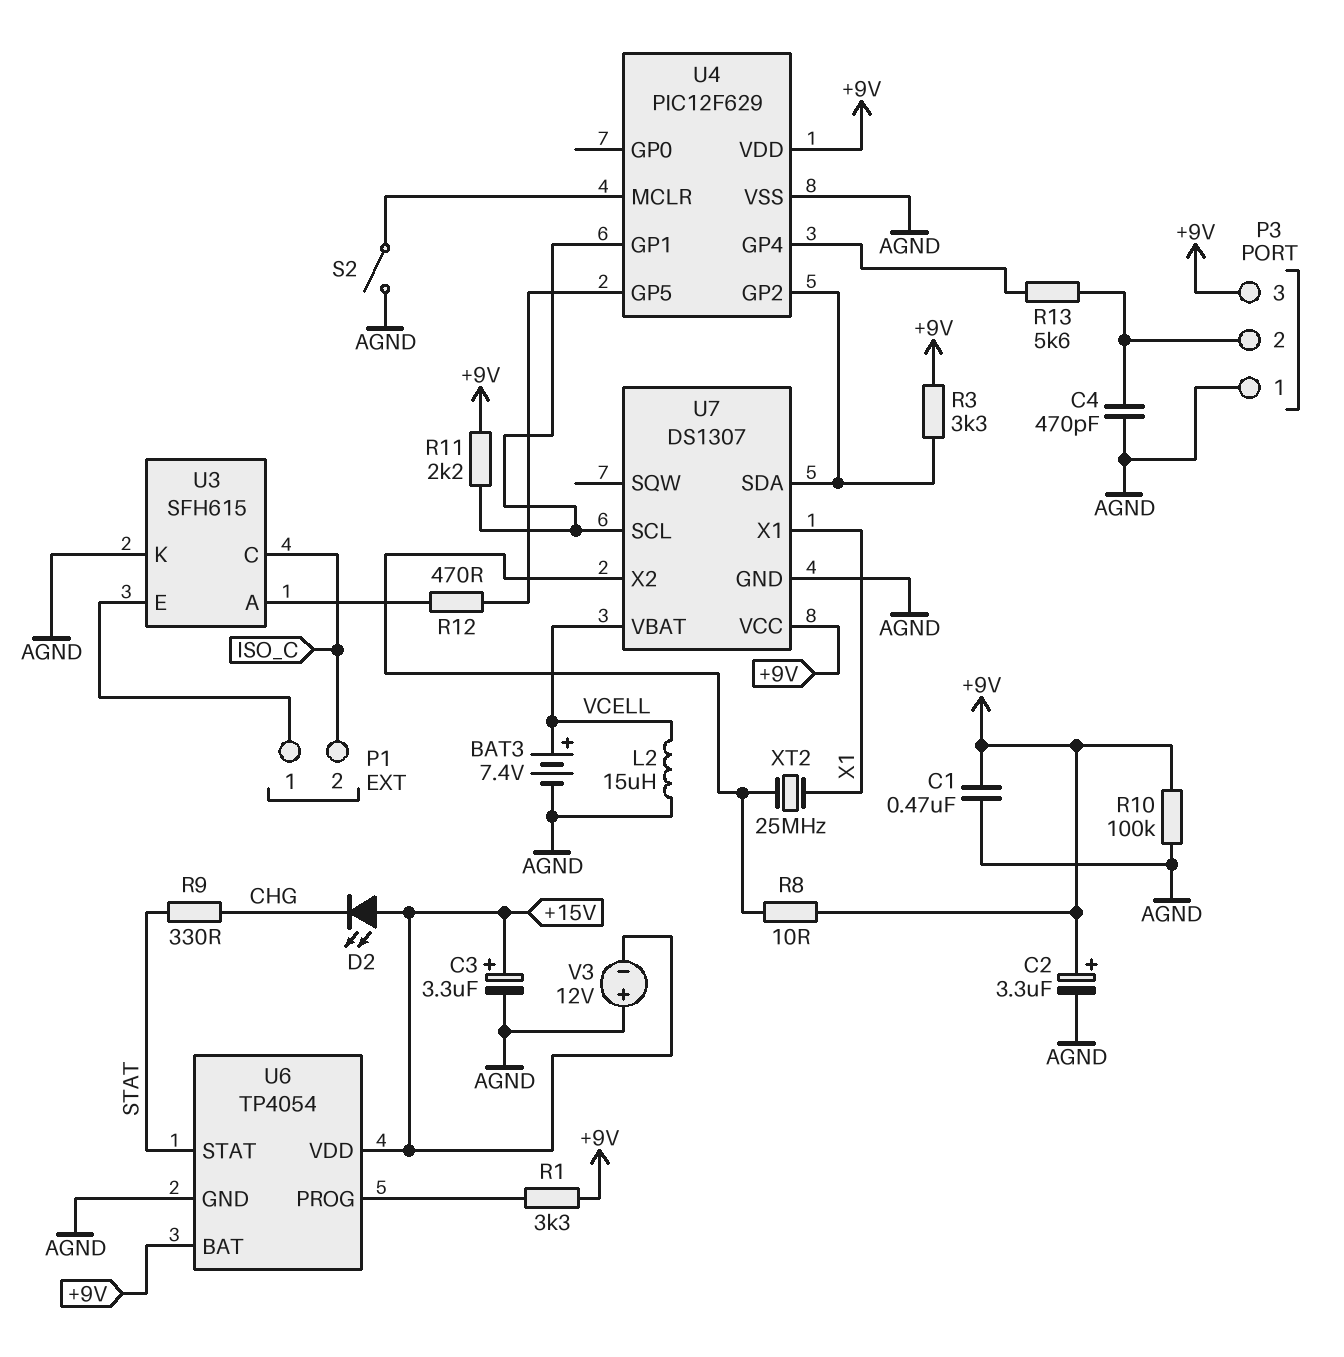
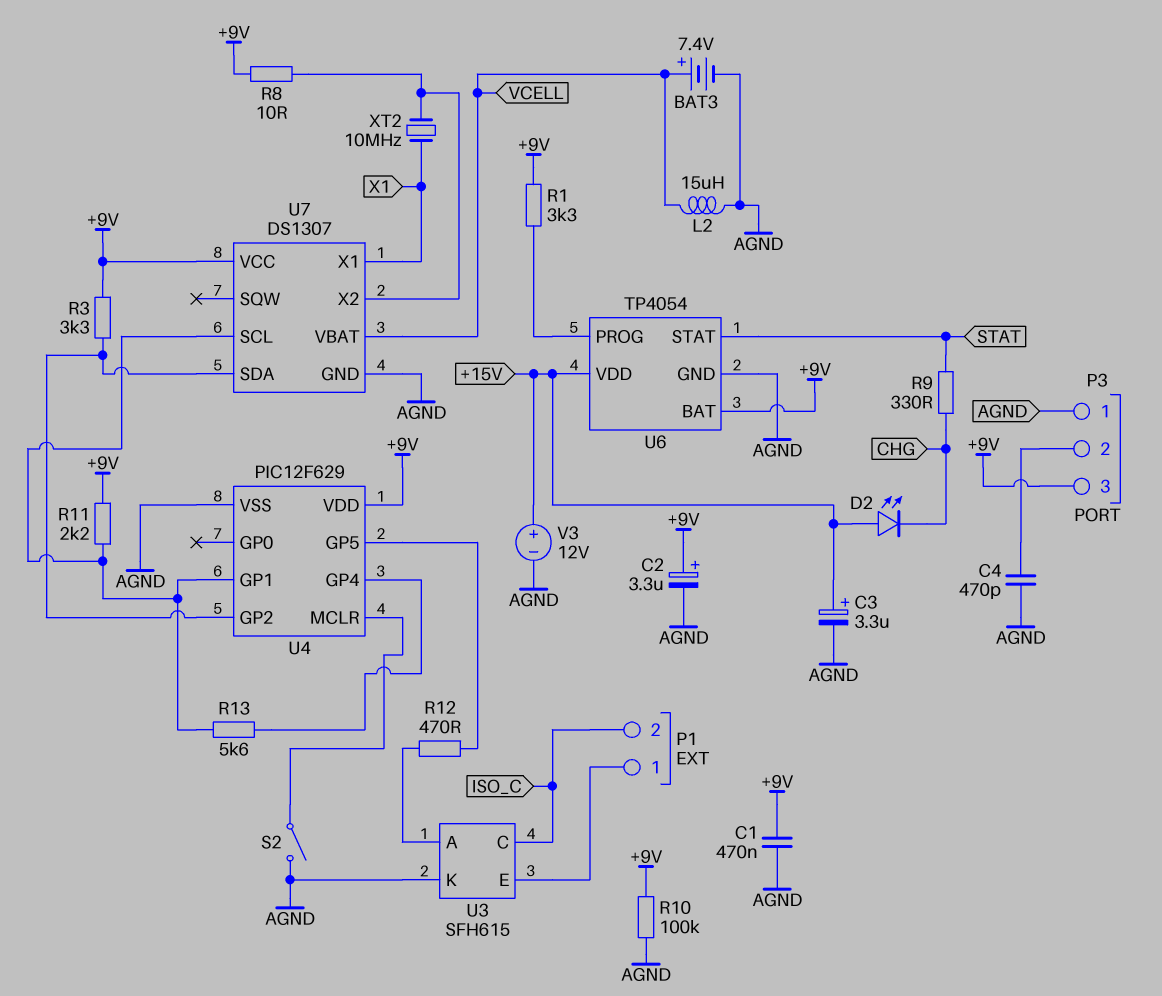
R13: 5.6k (P3/2, U4/GP4) -> 5.6k (U4/GP1, U4/GP4)
V3: 12V (plus AGND, minus +15V) -> 12V (plus +15V, minus AGND)
XT2: 25MHz (U7/X2, X1) -> 10MHz (U7/X2, X1)

